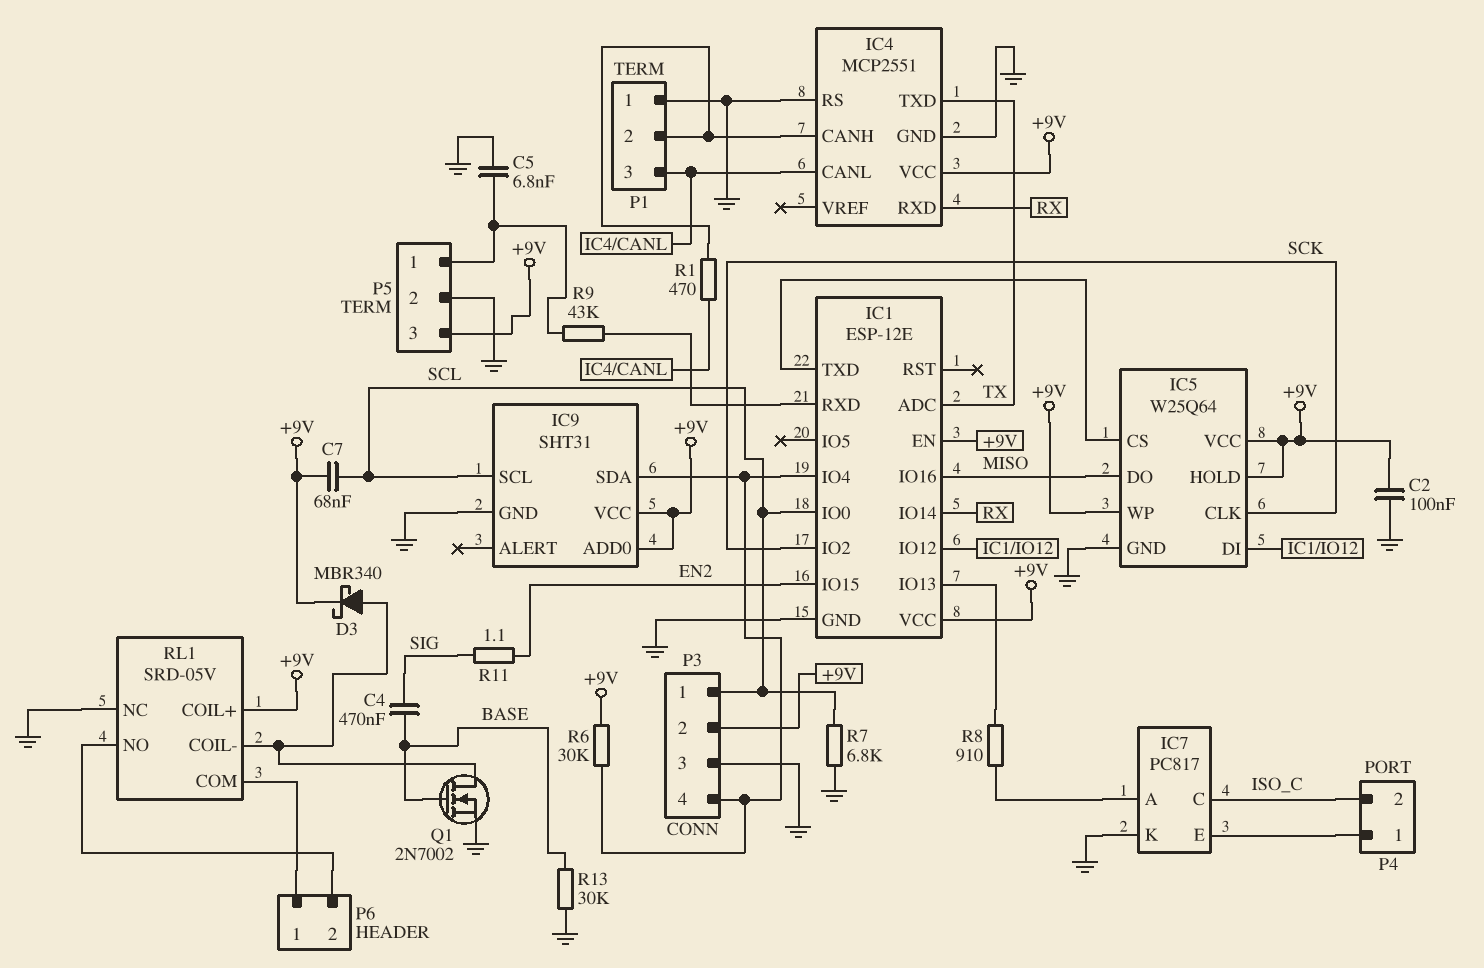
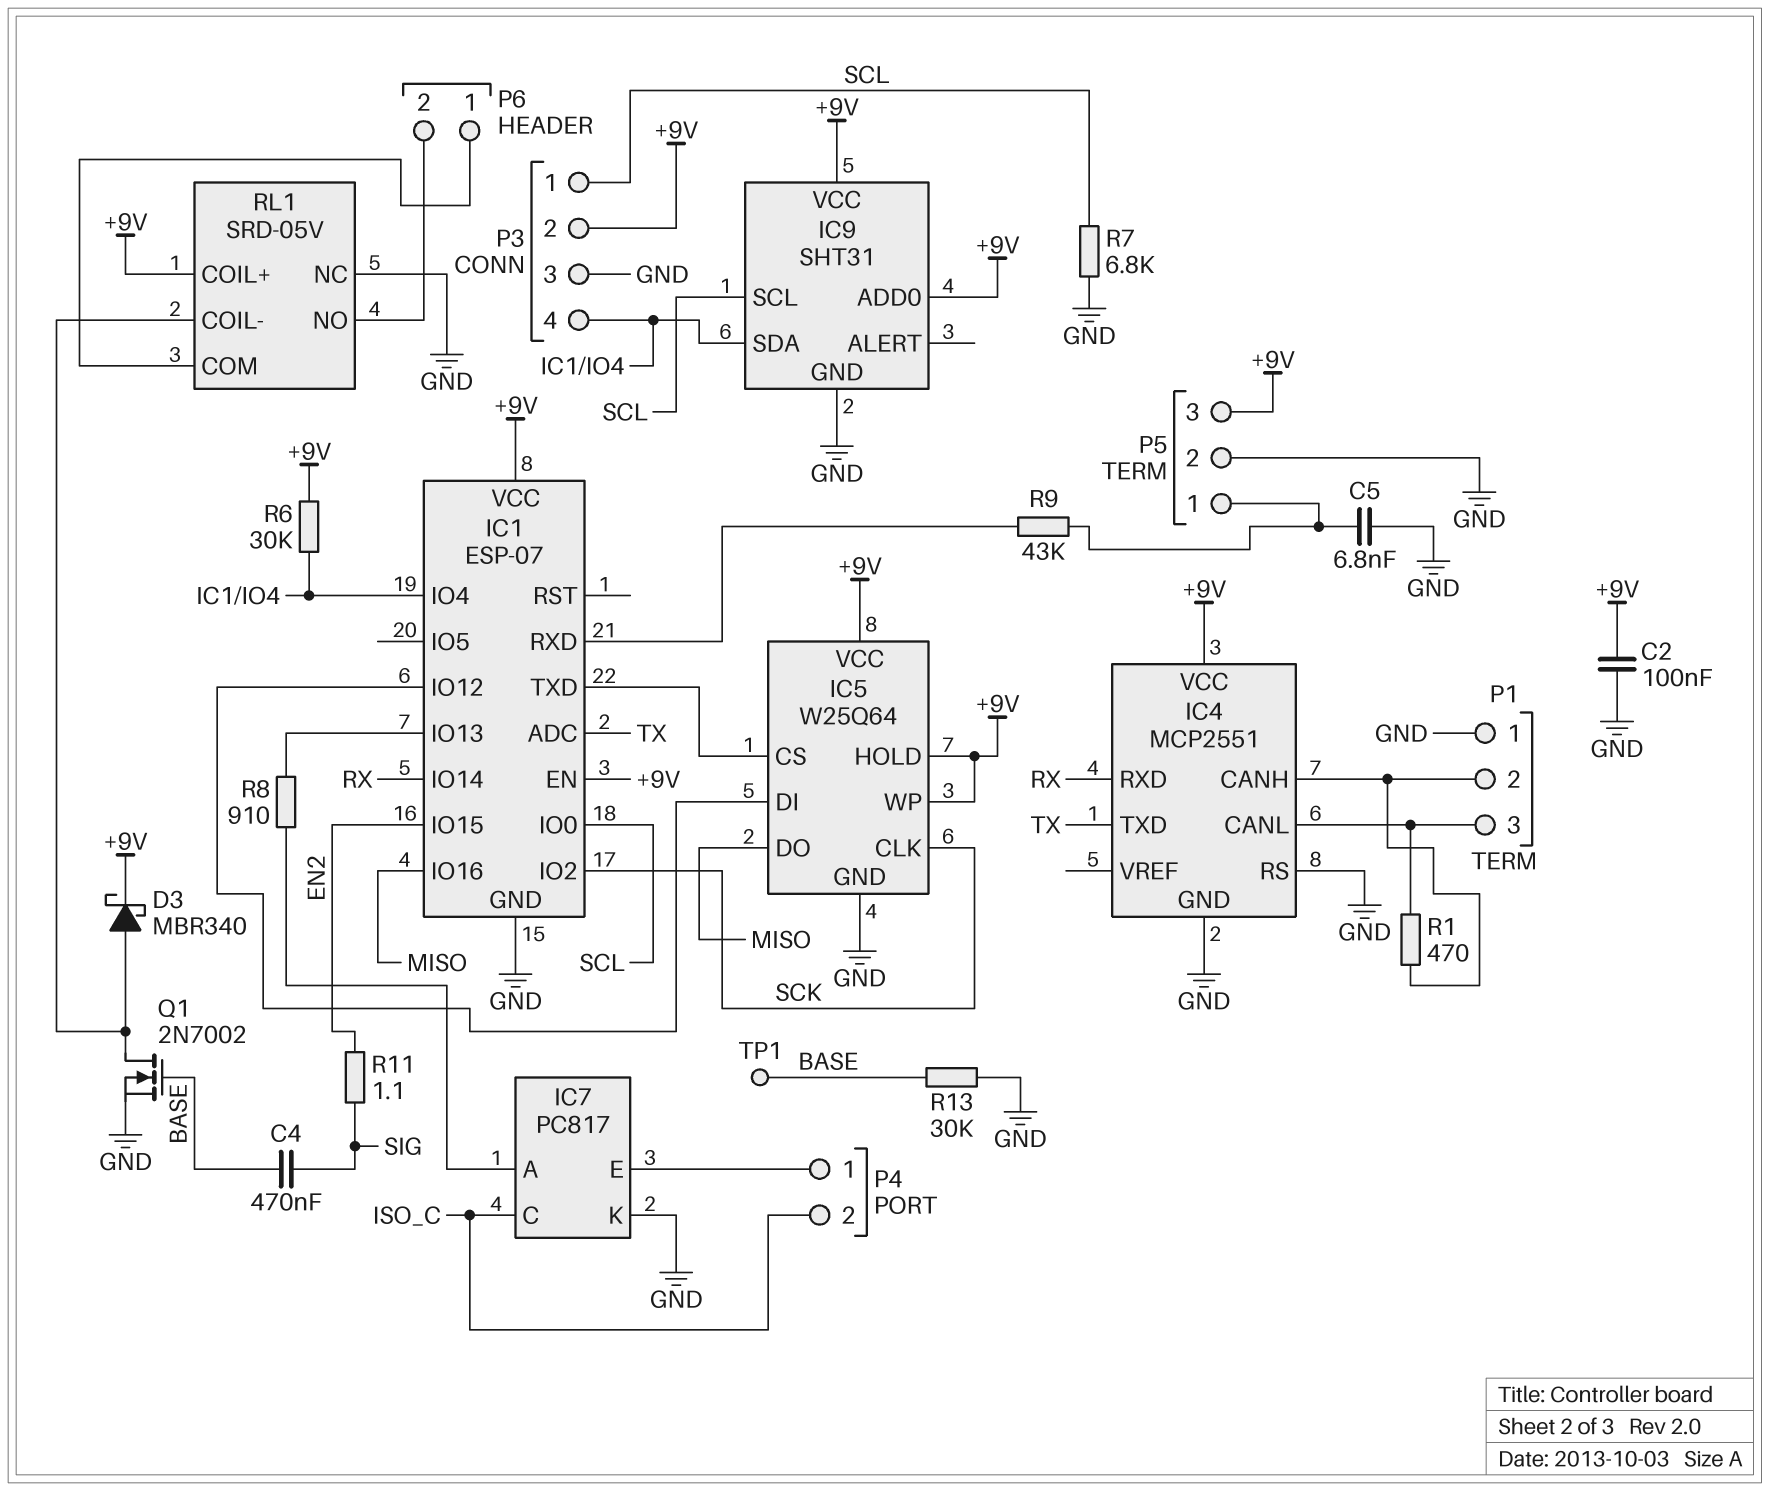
C7: 68nF (+9V, SCL) -> none
IC1: ESP-12E -> ESP-07
TP1: none -> test point (BASE)

